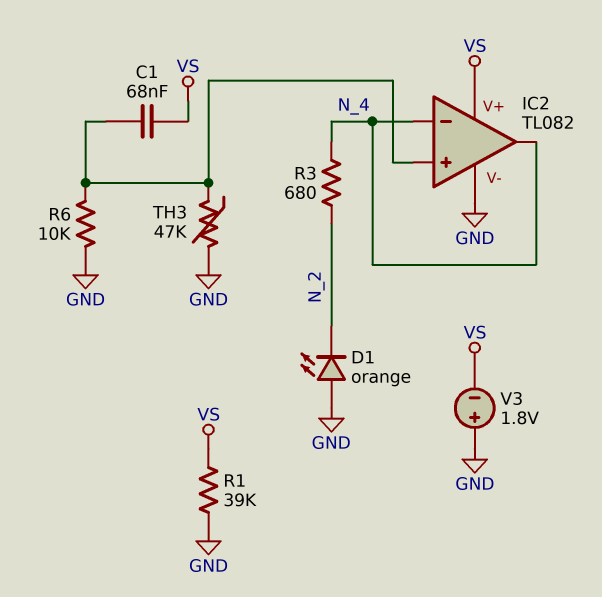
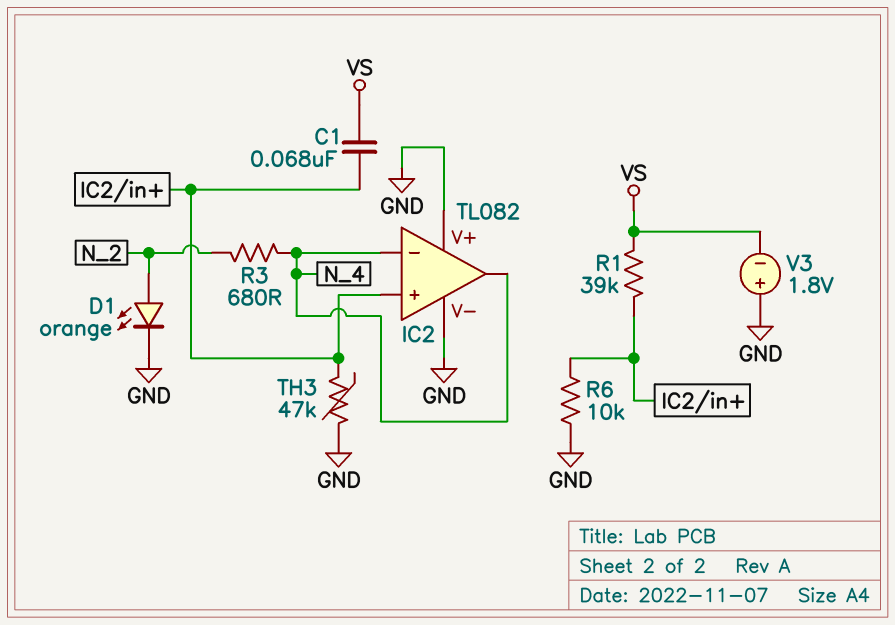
D1: LED orange (A GND, K N_2) -> LED orange (A N_2, K GND)
IC2 pin V+: VS -> GND
R1: 39k (GND, VS) -> 39k (IC2/in+, VS)

